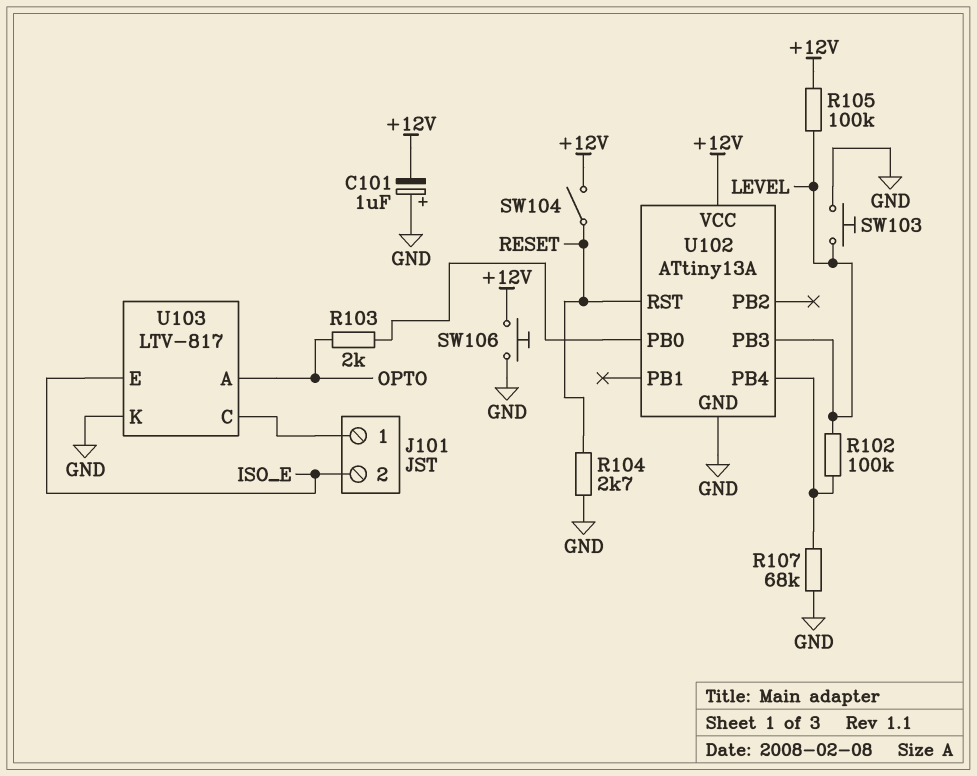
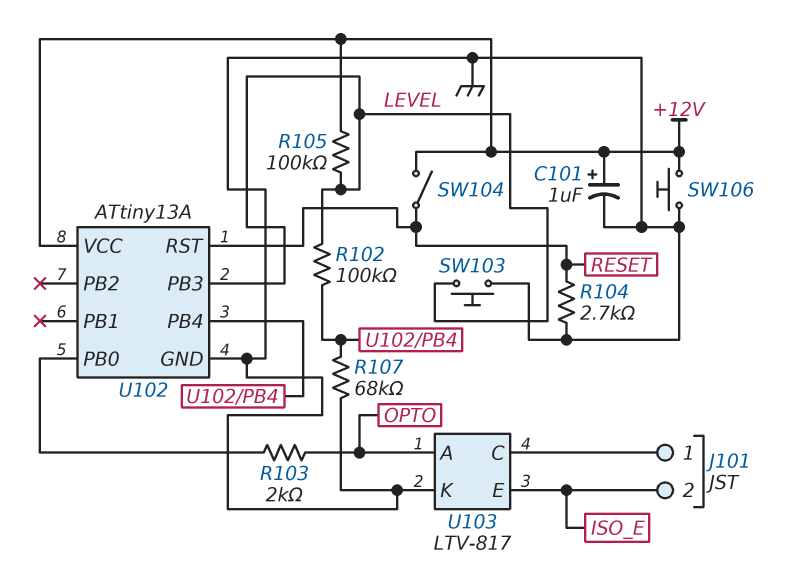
C101: 1uF (plus GND, minus +12V) -> 1uF (plus +12V, minus GND)

